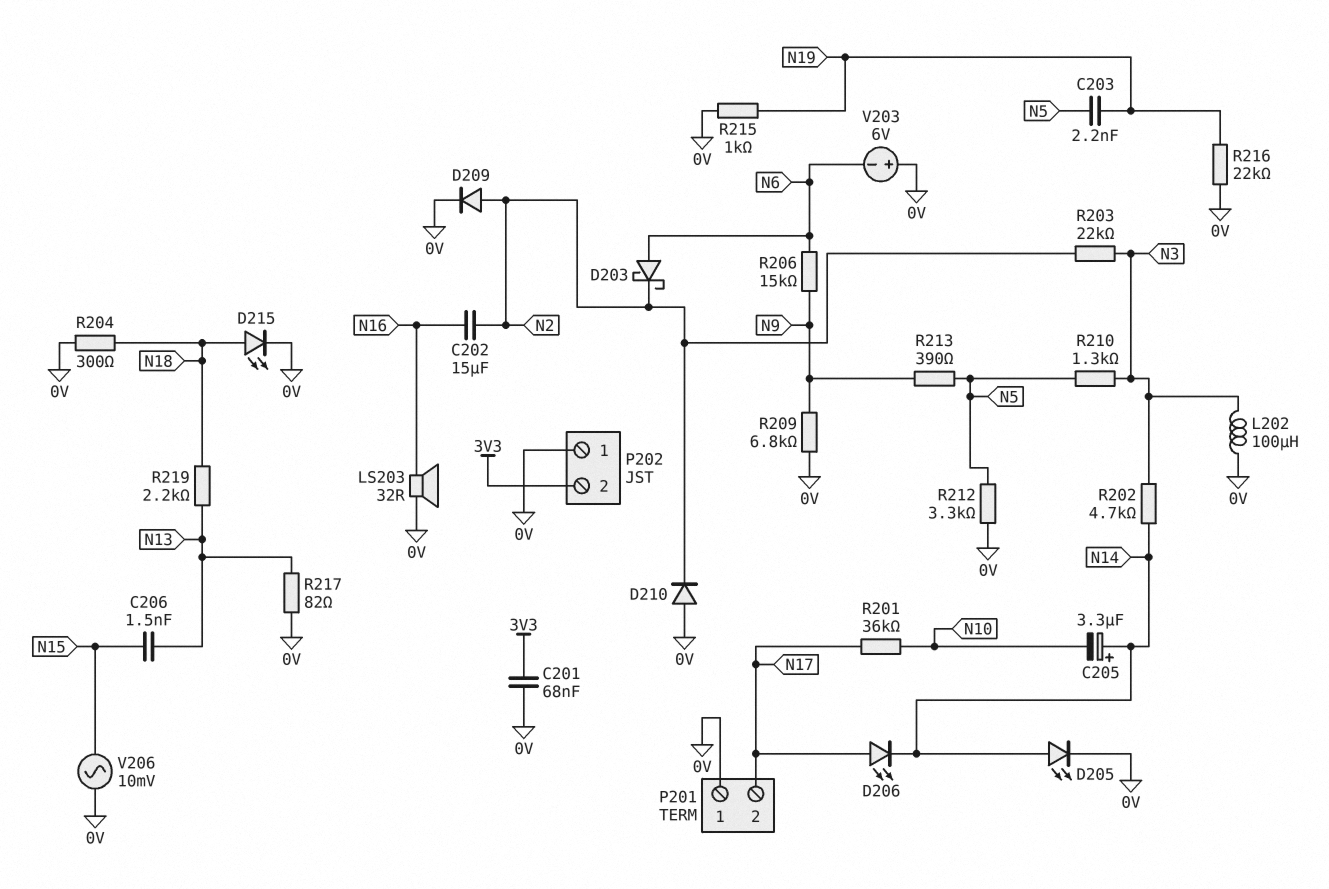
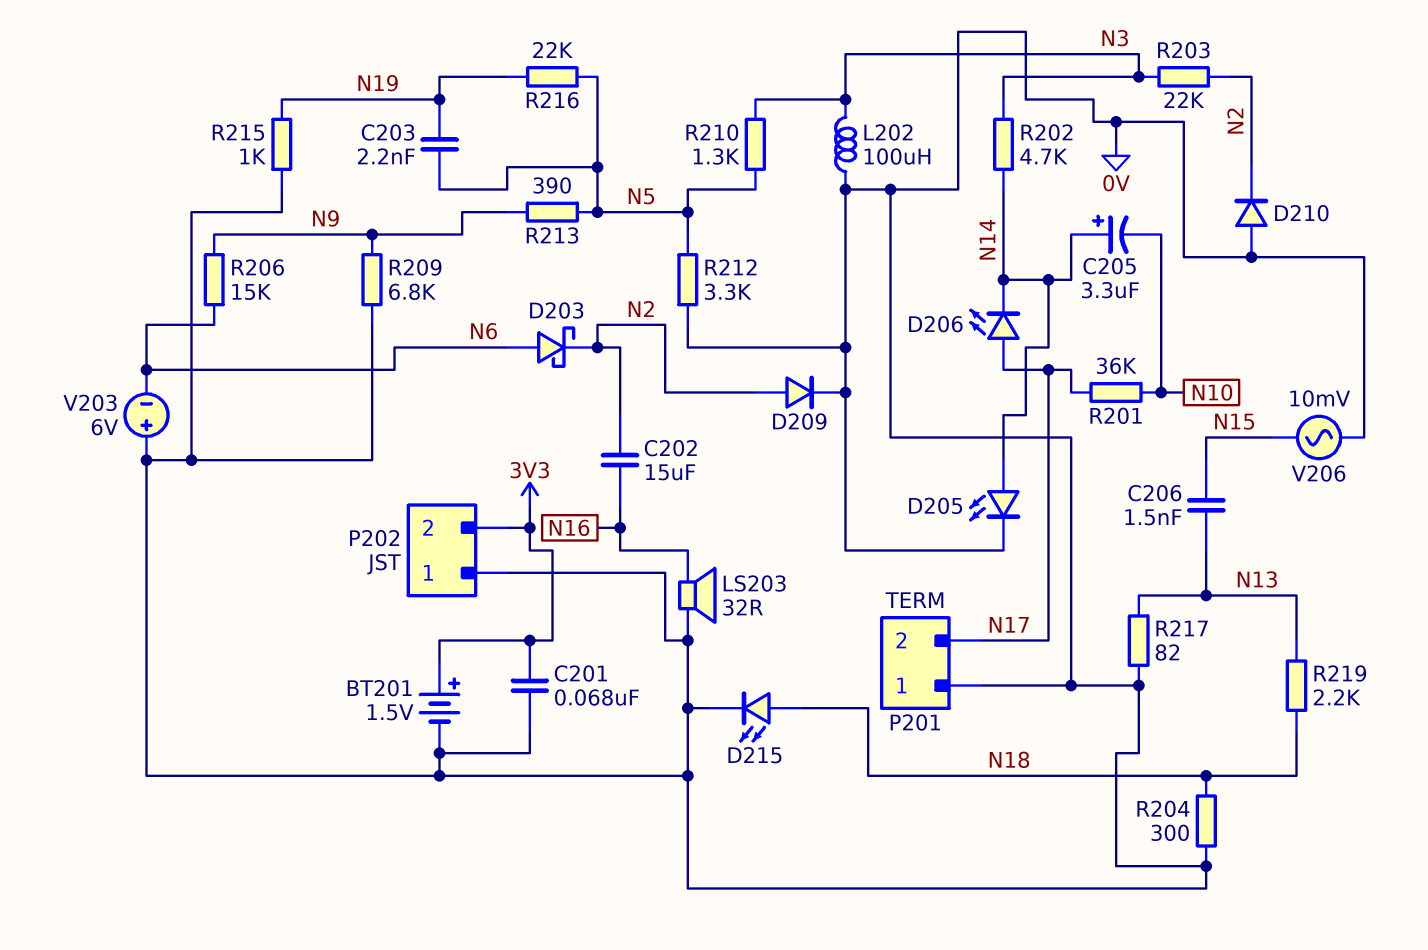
BT201: none -> 1.5V (plus 3V3, minus 0V)
R216: 22k (0V, N19) -> 22k (N5, N19)

